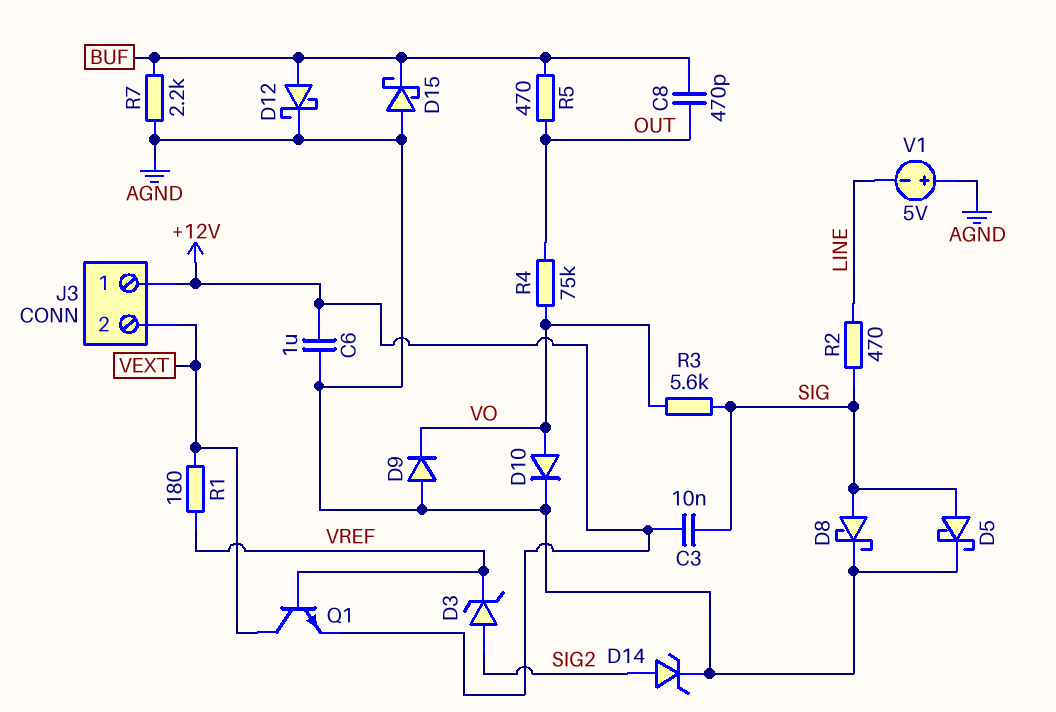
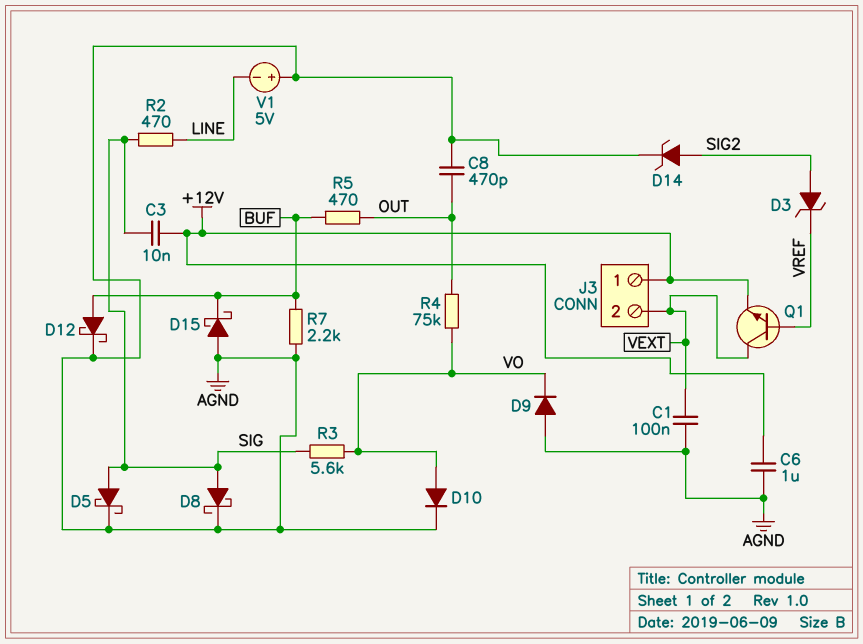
C1: none -> 100nF (AGND, VEXT)
C8: 470pF (BUF, OUT) -> 470pF (AGND, OUT)
R1: 180 (VEXT, VREF) -> none

